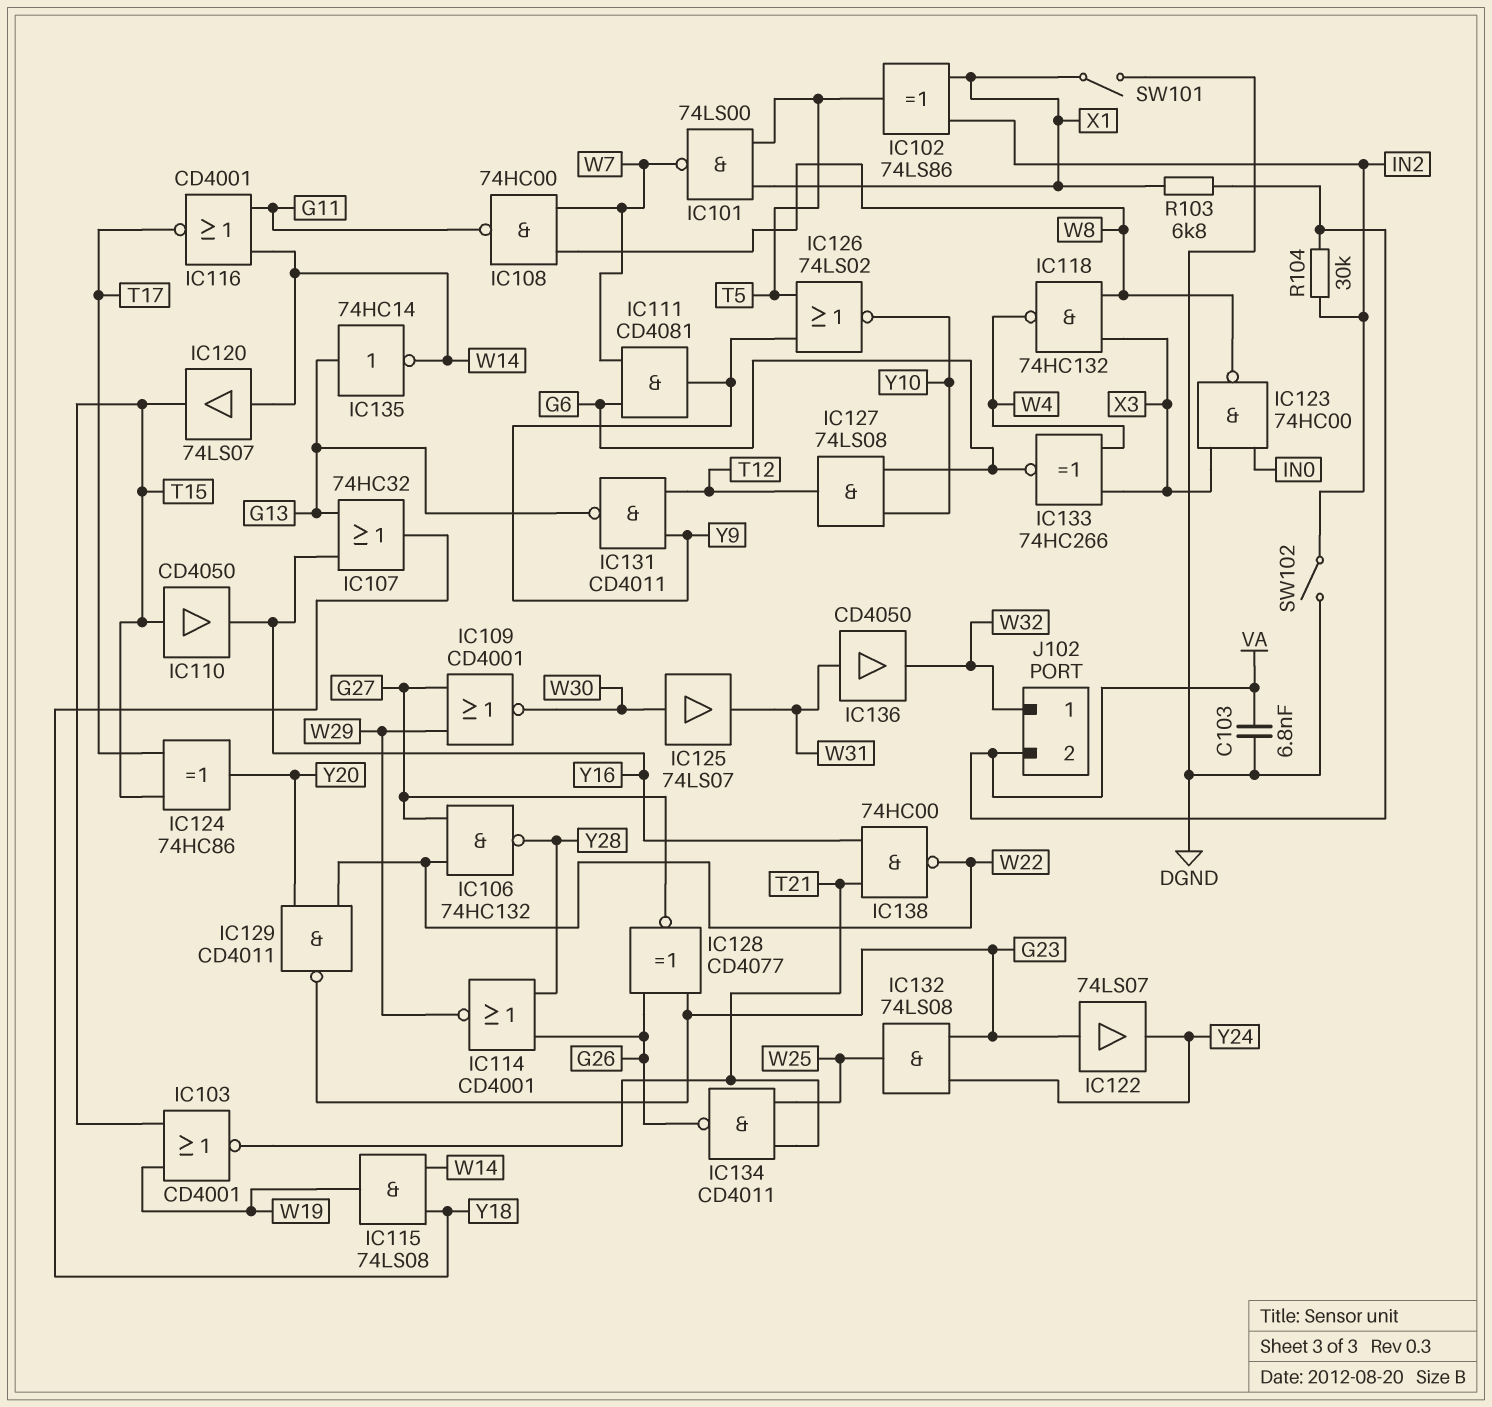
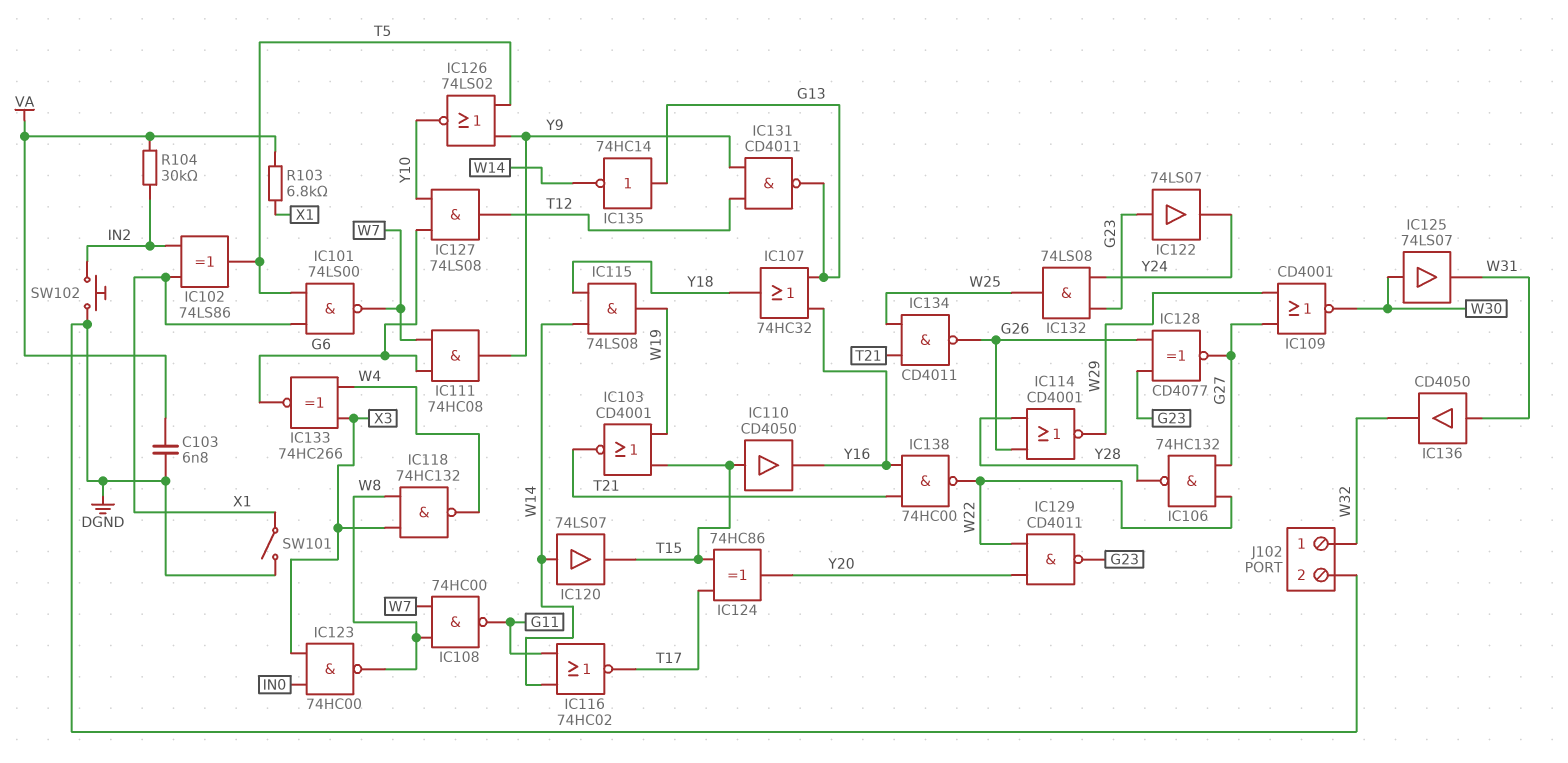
IC111: AND CD4081 (in G6, in W7, out Y9) -> AND 74HC08 (in G6, in W7, out Y9)
IC116: NOR CD4001 (in G11, in W14, out T17) -> NOR 74HC02 (in G11, in W14, out T17)
J102 pin 2: VA -> DGND
SW102: switch (DGND, IN2) -> button (DGND, IN2)

